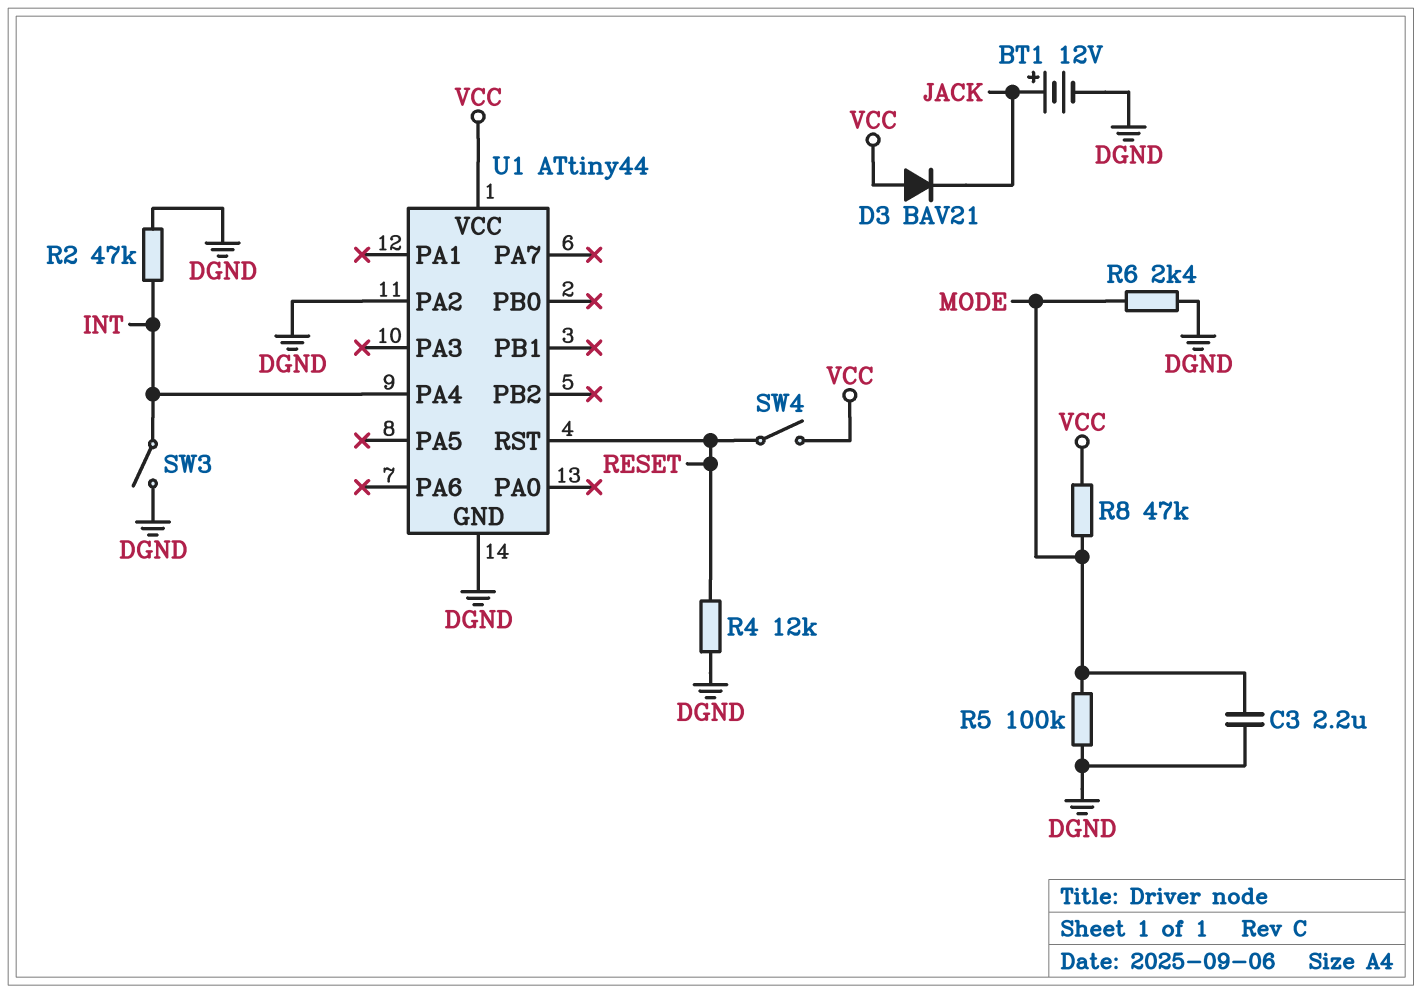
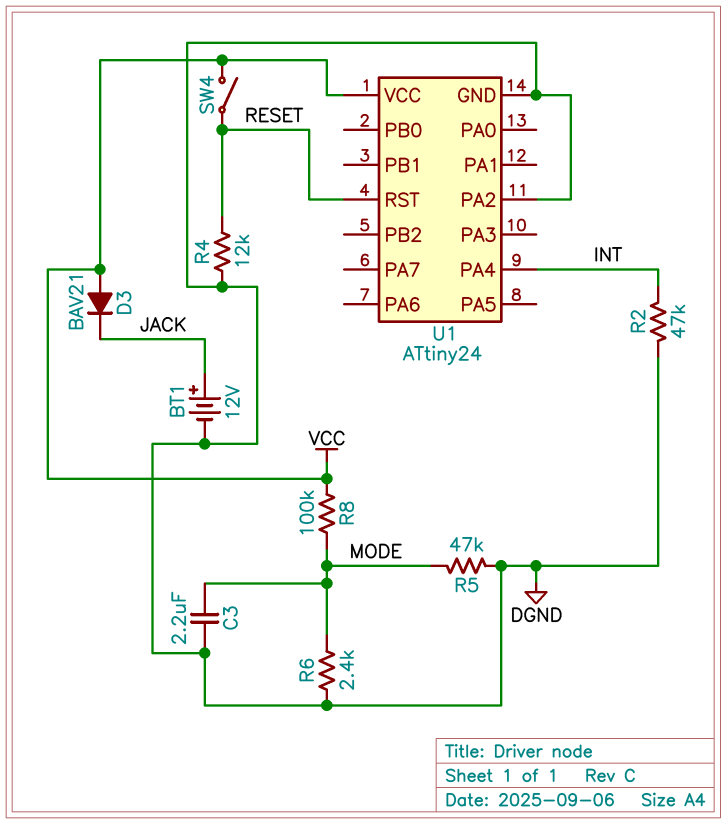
R5: 100k (DGND, MODE) -> 47k (DGND, MODE)
R8: 47k (MODE, VCC) -> 100k (MODE, VCC)
SW3: switch (DGND, INT) -> none
U1: ATtiny44 -> ATtiny24

